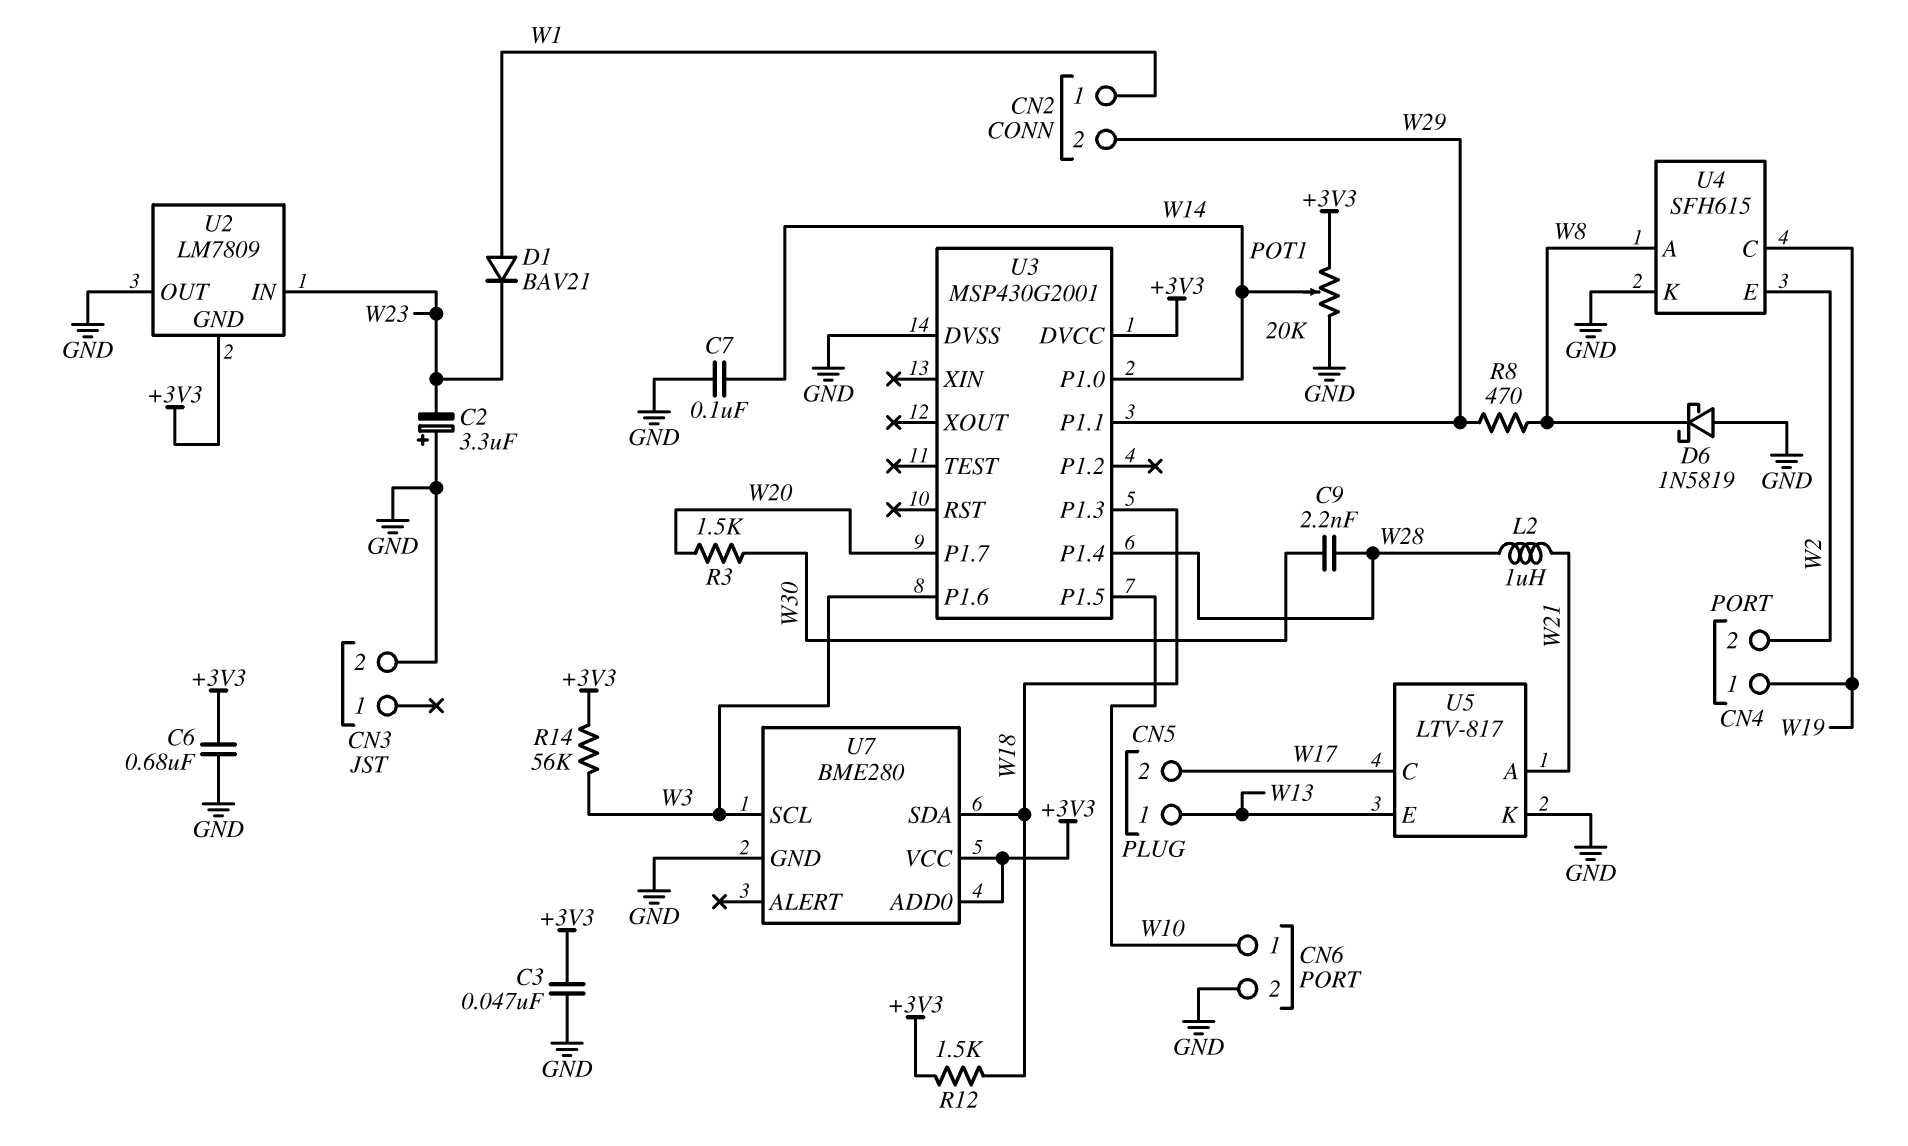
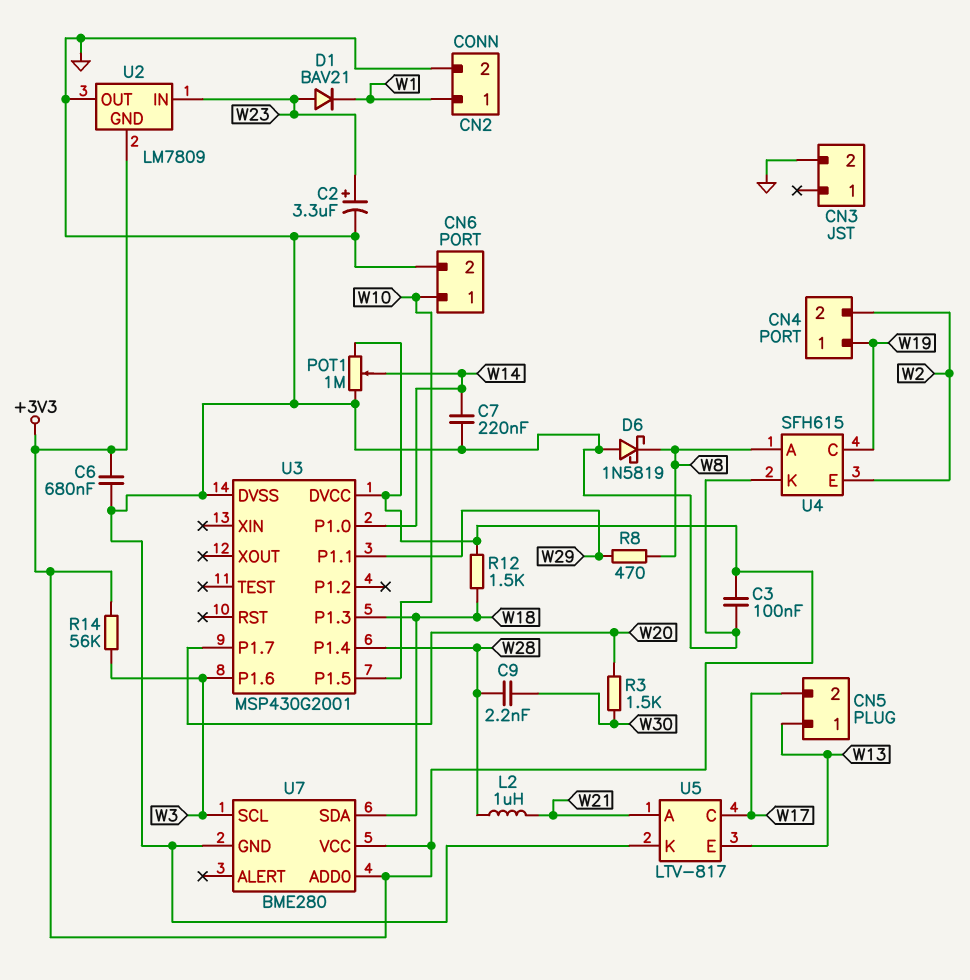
C2: 3.3uF (plus GND, minus W23) -> 3.3uF (plus W23, minus GND)
C3: 47nF (+3V3, GND) -> 100nF (+3V3, GND)
C7: 100nF (GND, W14) -> 220nF (GND, W14)
CN2 pin 2: W29 -> GND
D1: diode BAV21 (A W1, K W23) -> diode BAV21 (A W23, K W1)
POT1: 20k (+3V3, GND, wiper W14) -> 1M (+3V3, GND, wiper W14)

